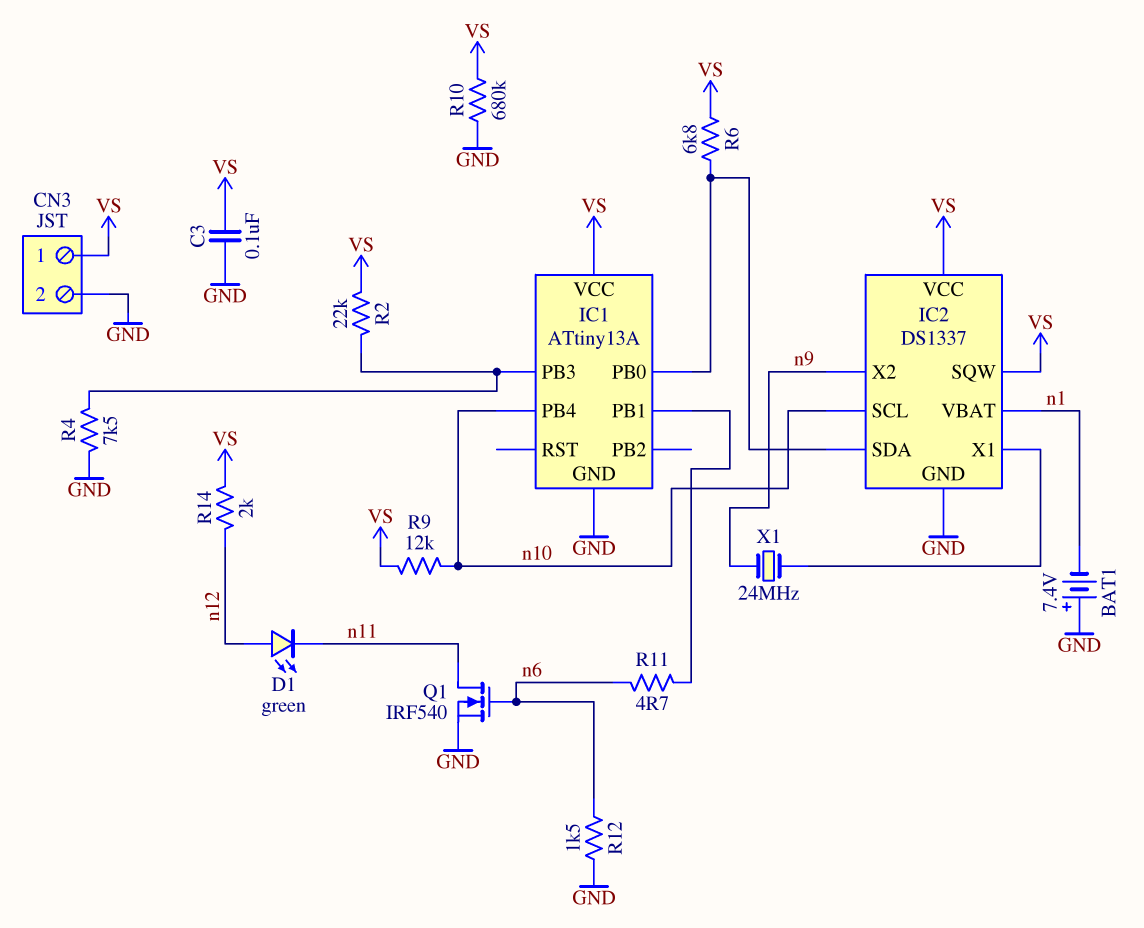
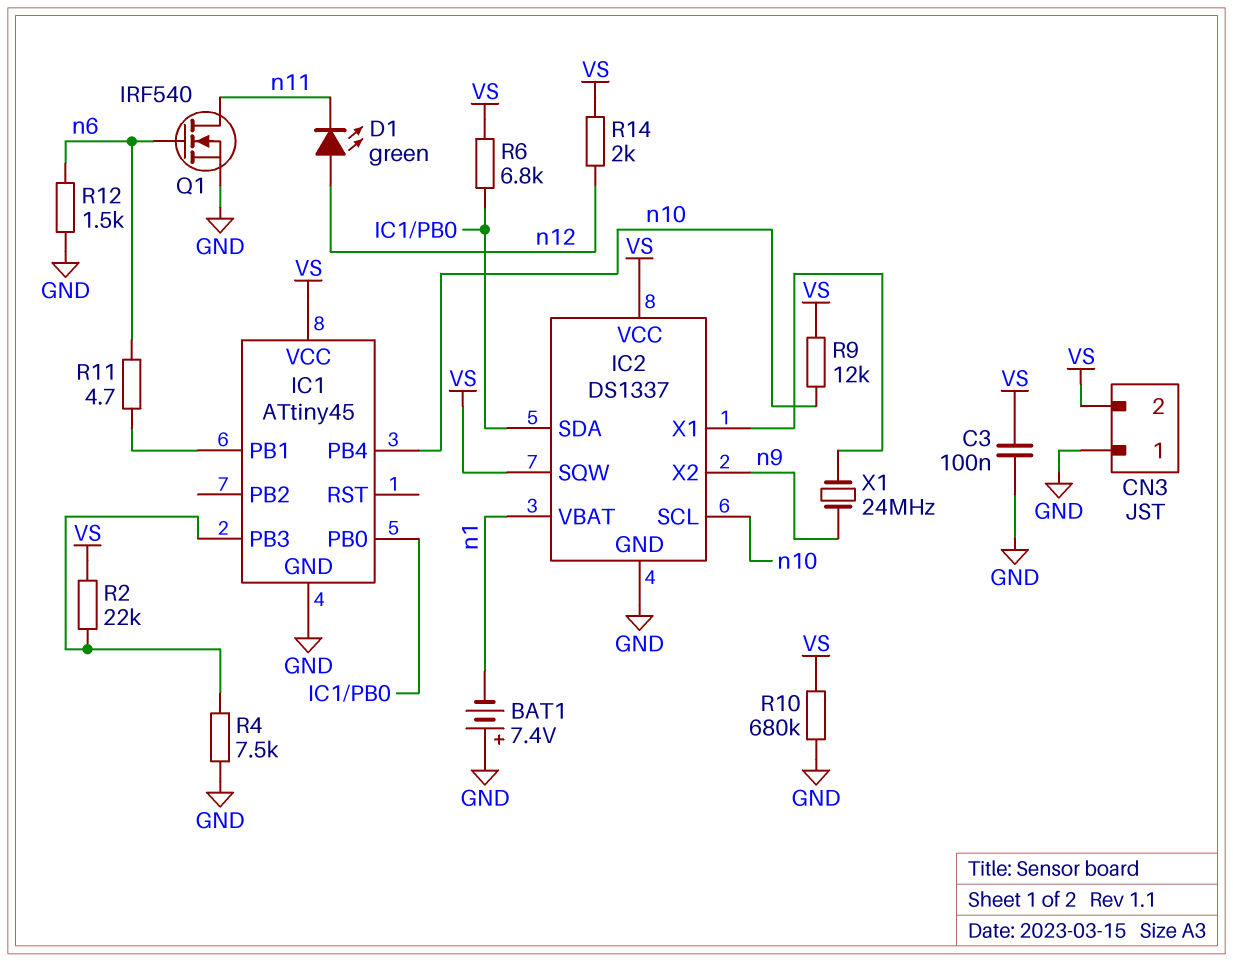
CN3 pin 1: VS -> GND
CN3 pin 2: GND -> VS
IC1: ATtiny13A -> ATtiny45

